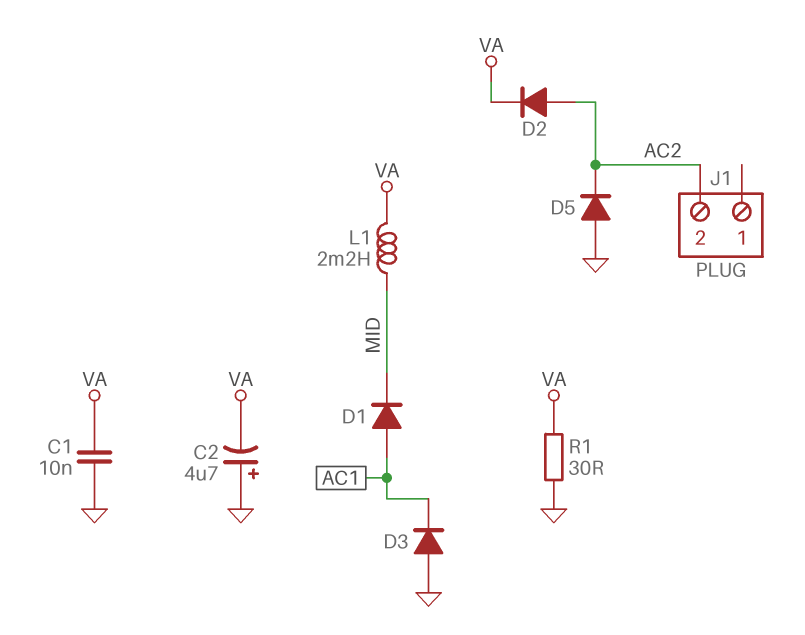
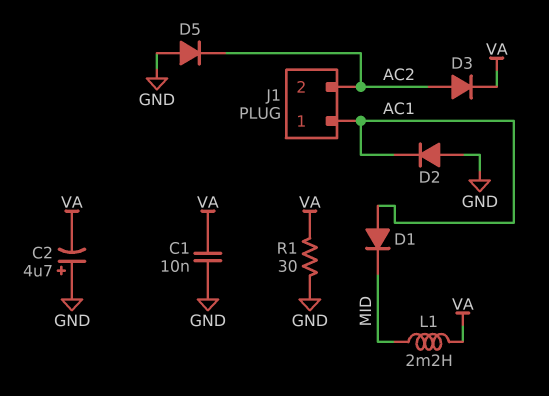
D2: diode (A AC2, K VA) -> diode (A GND, K AC1)
D3: diode (A GND, K AC1) -> diode (A AC2, K VA)
J1 pin 1: none -> AC1

